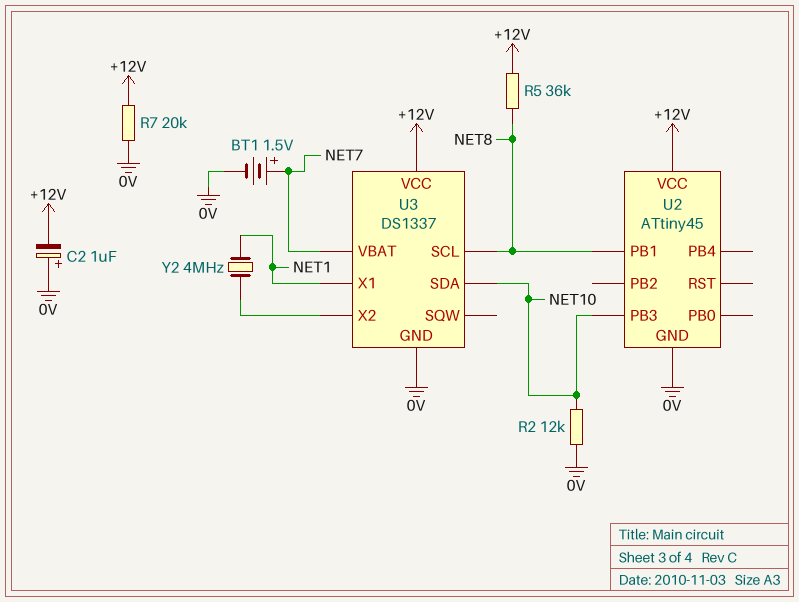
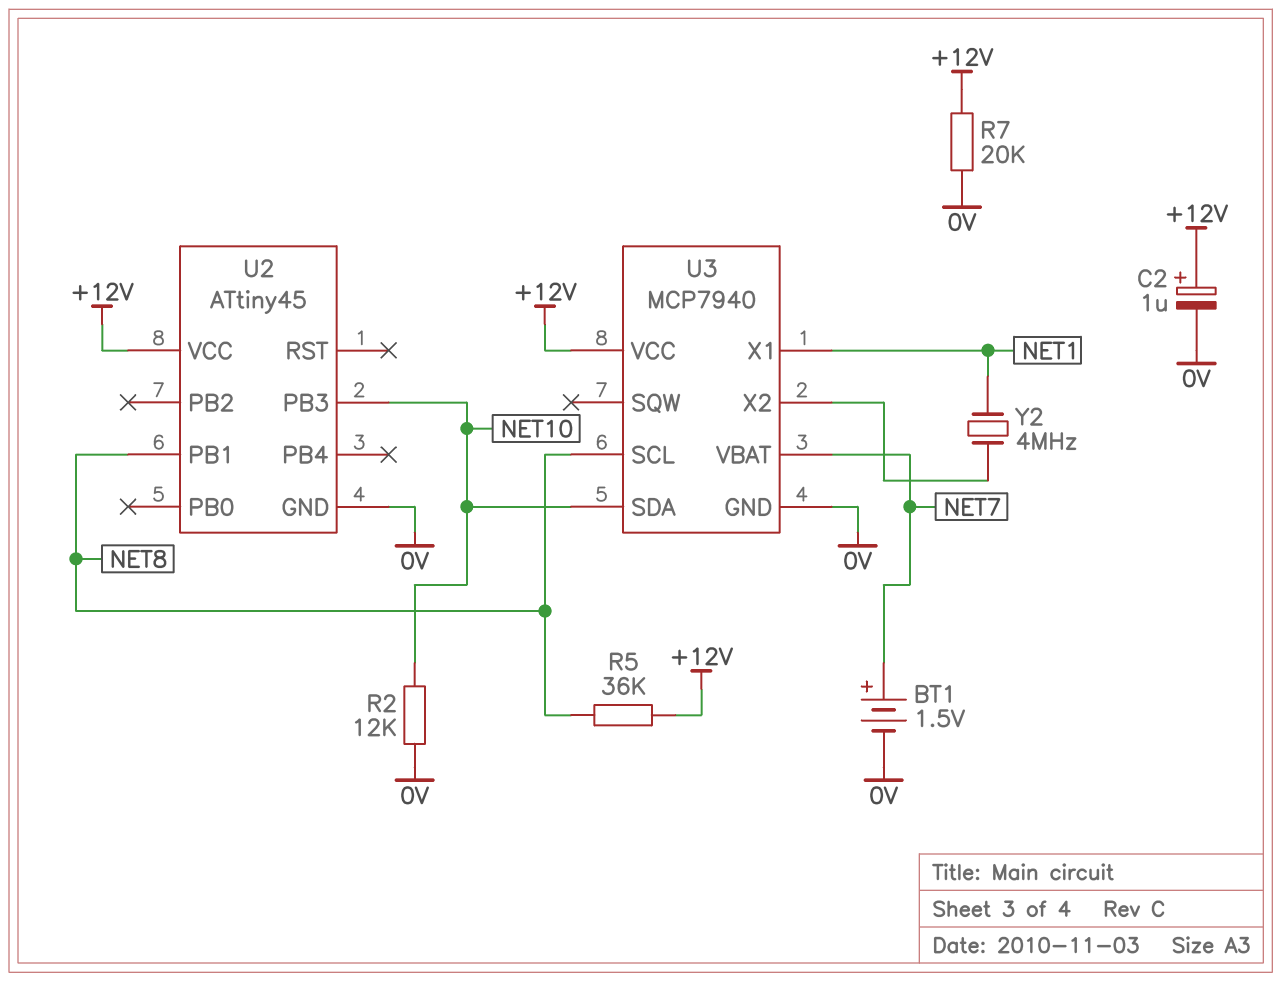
C2: 1uF (plus 0V, minus +12V) -> 1uF (plus +12V, minus 0V)
U3: DS1337 -> MCP7940

